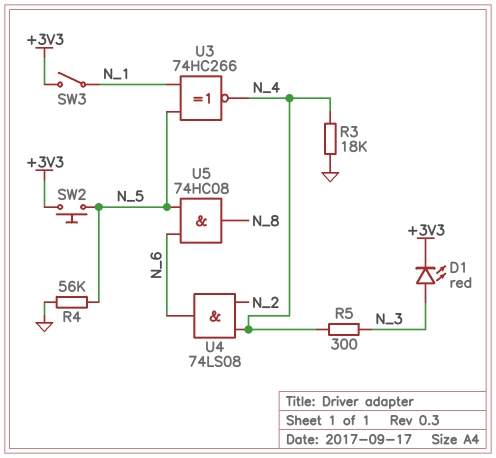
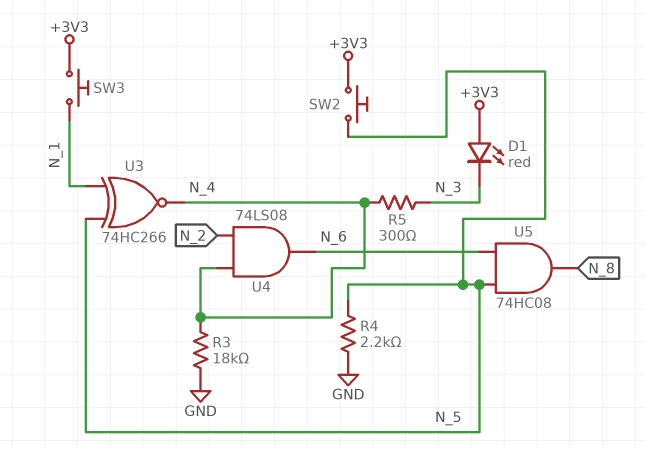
D1: LED red (A N_3, K +3V3) -> LED red (A +3V3, K N_3)
R4: 56k (GND, N_5) -> 2.2k (GND, N_5)
SW3: switch (+3V3, N_1) -> button (+3V3, N_1)

